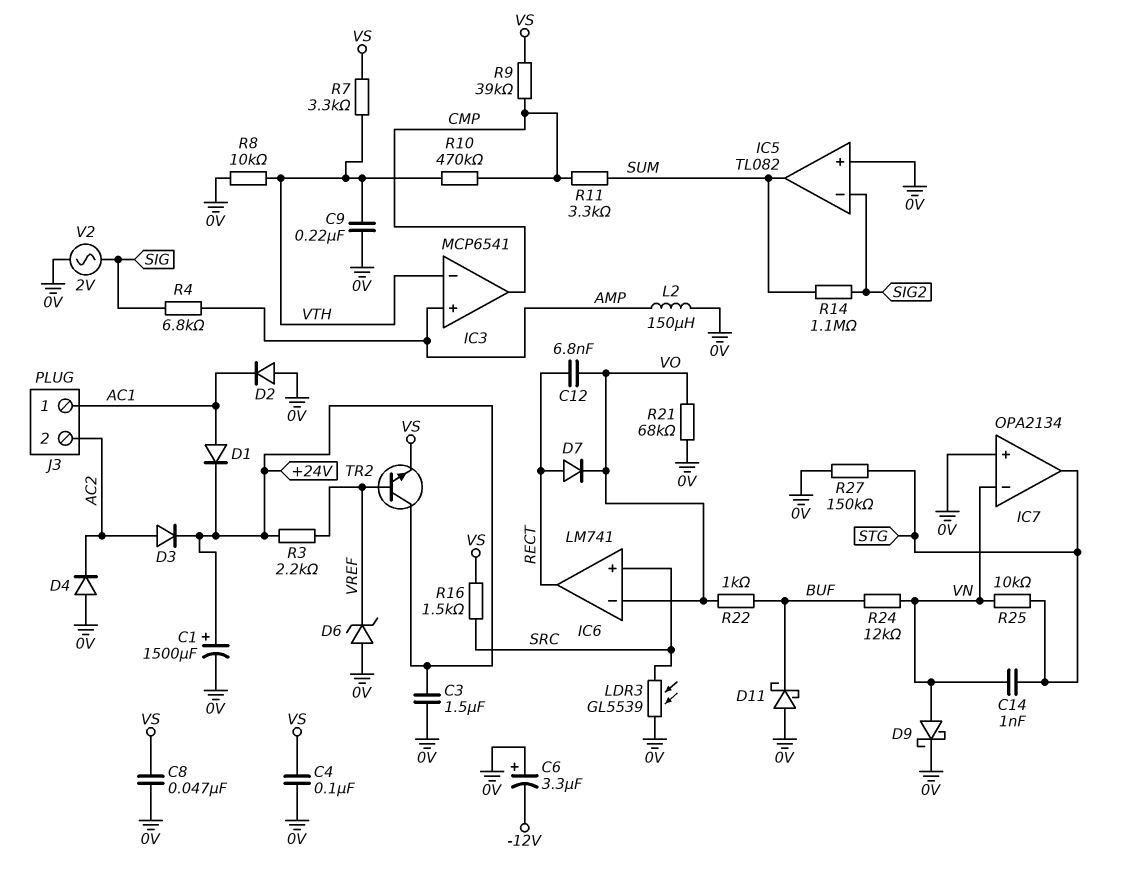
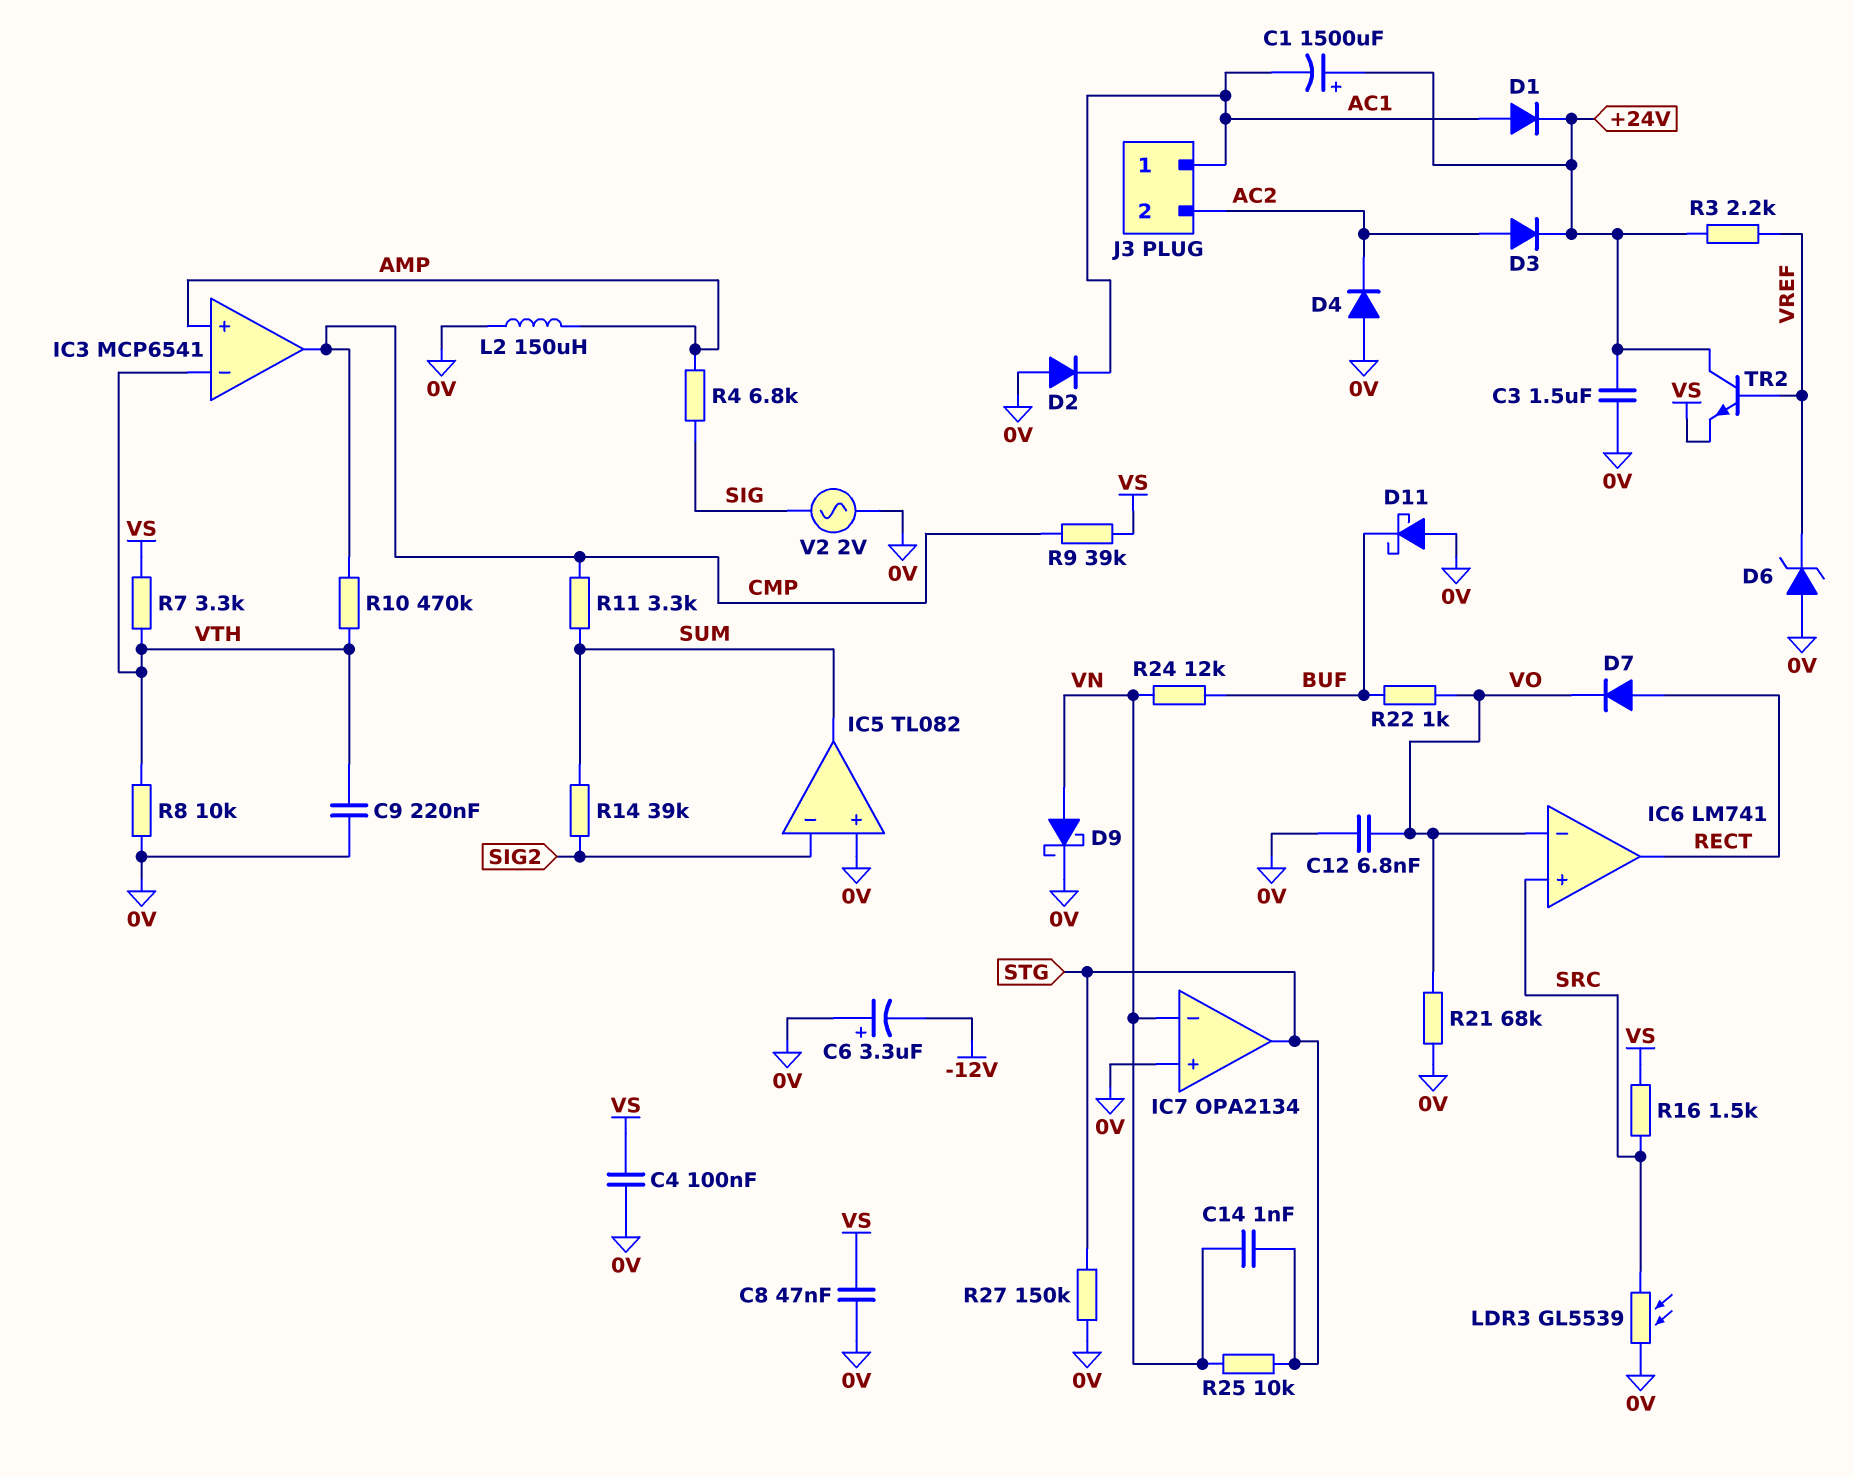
C1: 1500uF (plus +24V, minus 0V) -> 1500uF (plus +24V, minus AC1)
C12: 6.8nF (RECT, VO) -> 6.8nF (0V, VO)
R14: 1.1M (SIG2, SUM) -> 39k (SIG2, SUM)

